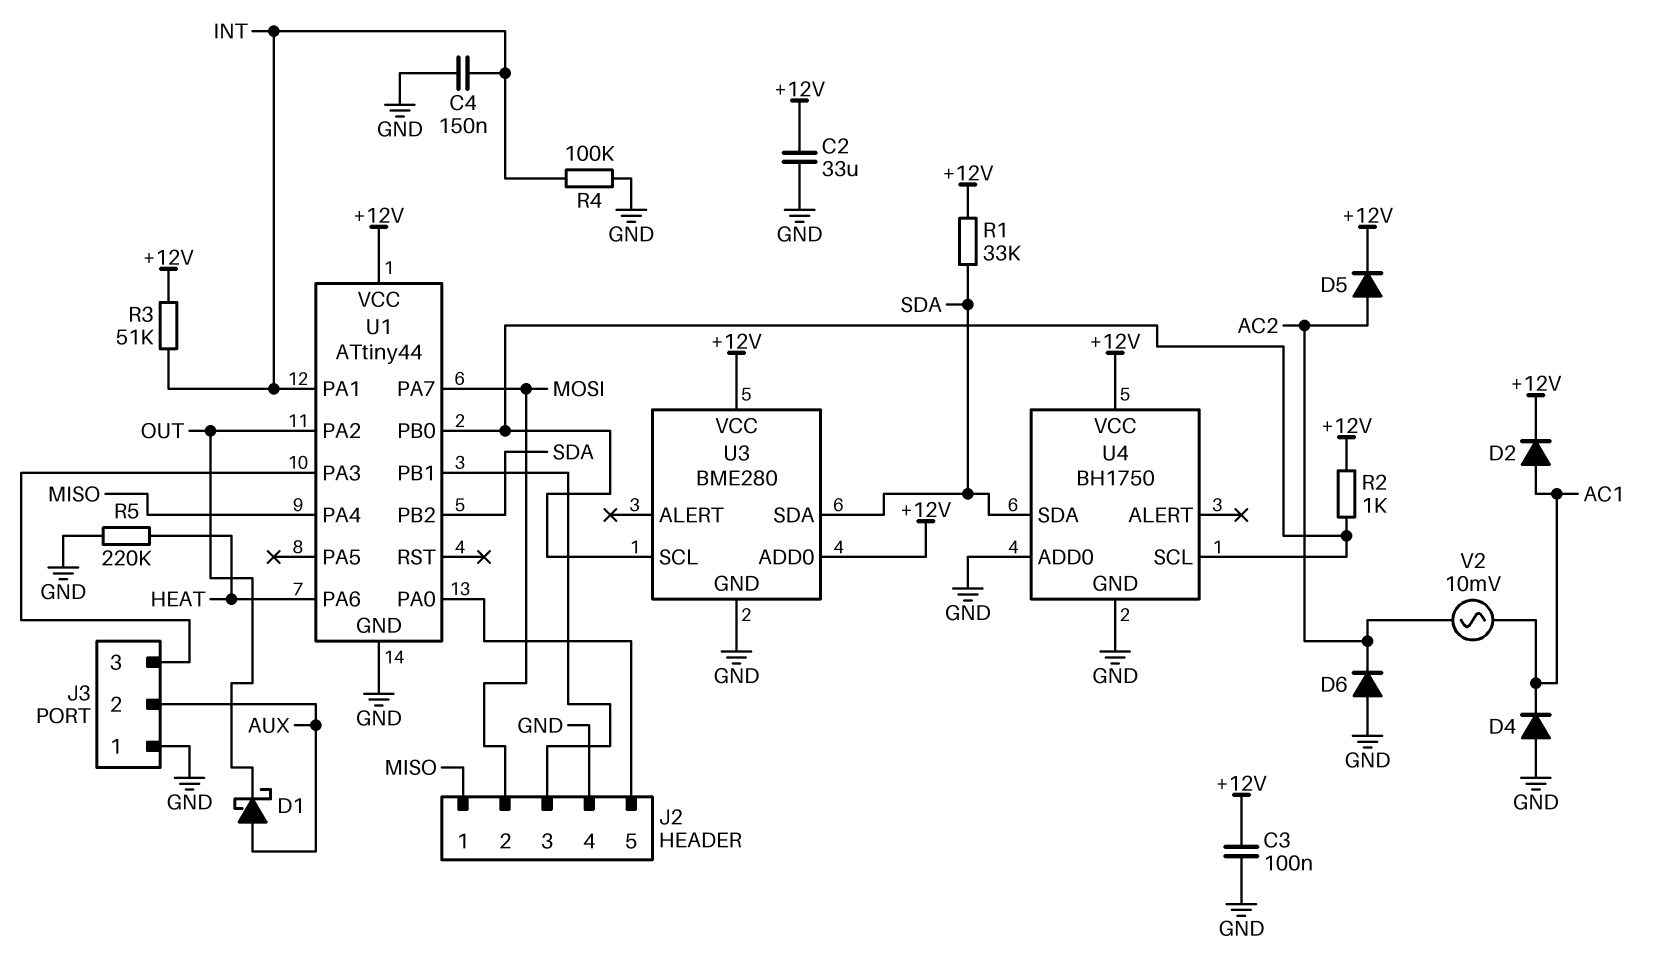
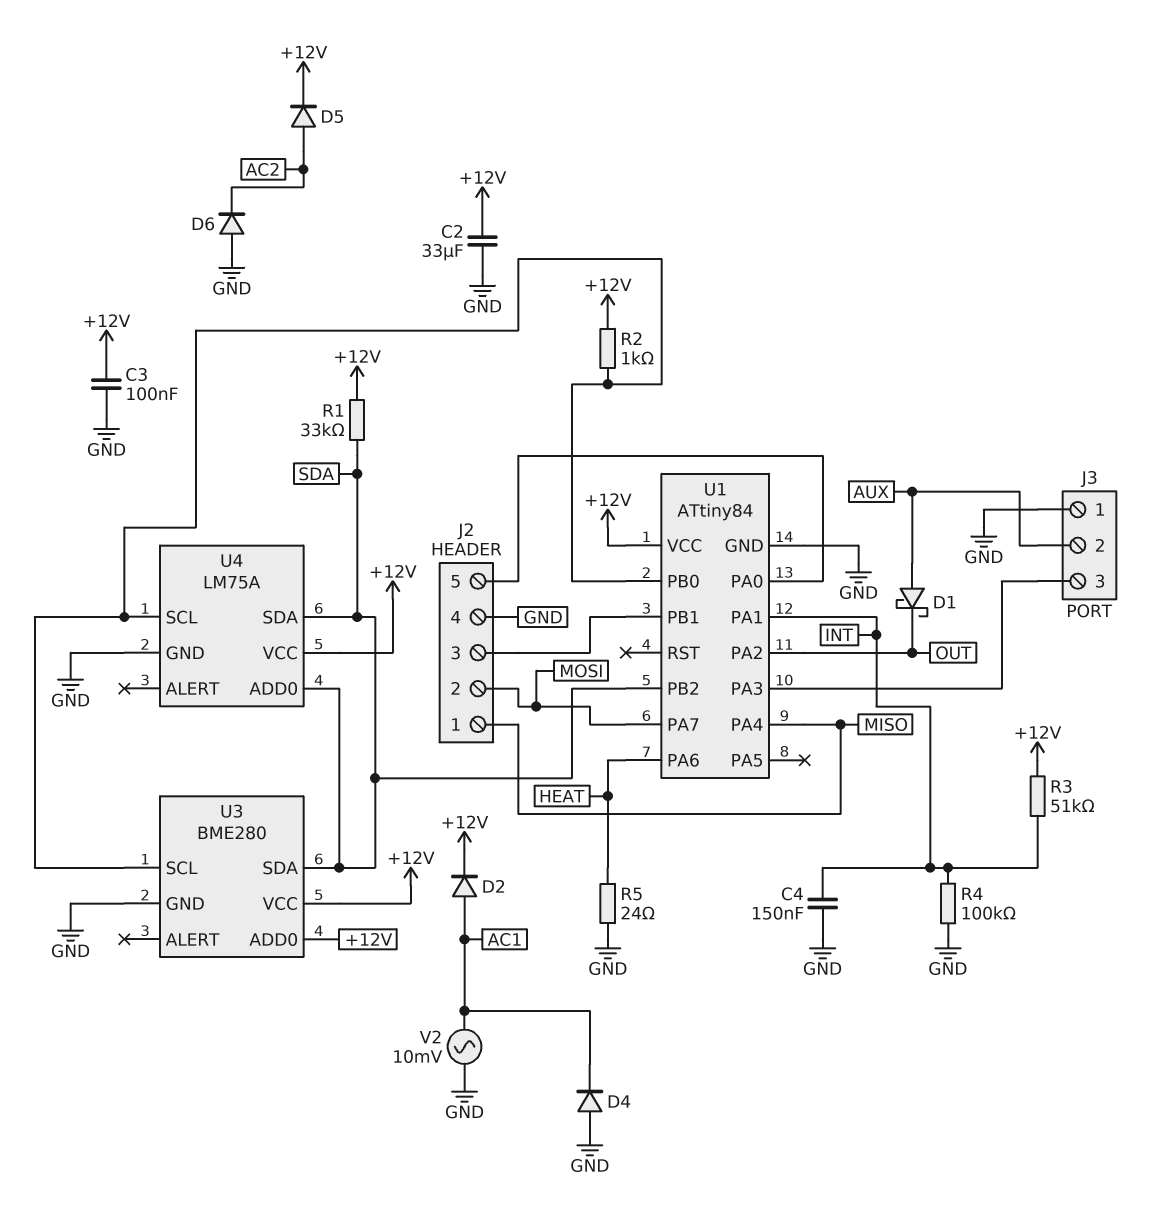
R5: 220k (GND, HEAT) -> 24 (GND, HEAT)
U1: ATtiny44 -> ATtiny84
U4: BH1750 -> LM75A
U4 pin ADD0: GND -> SDA
V2: AC 10mV (AC1, AC2) -> AC 10mV (AC1, GND)

